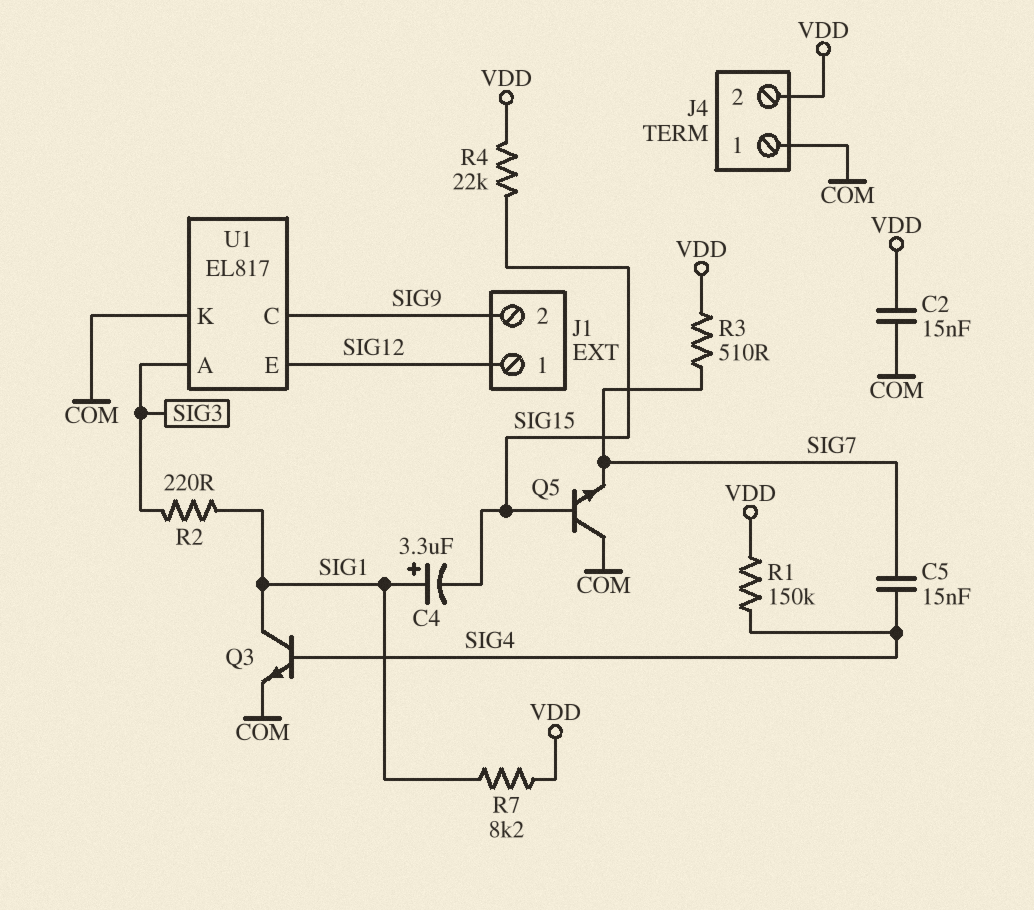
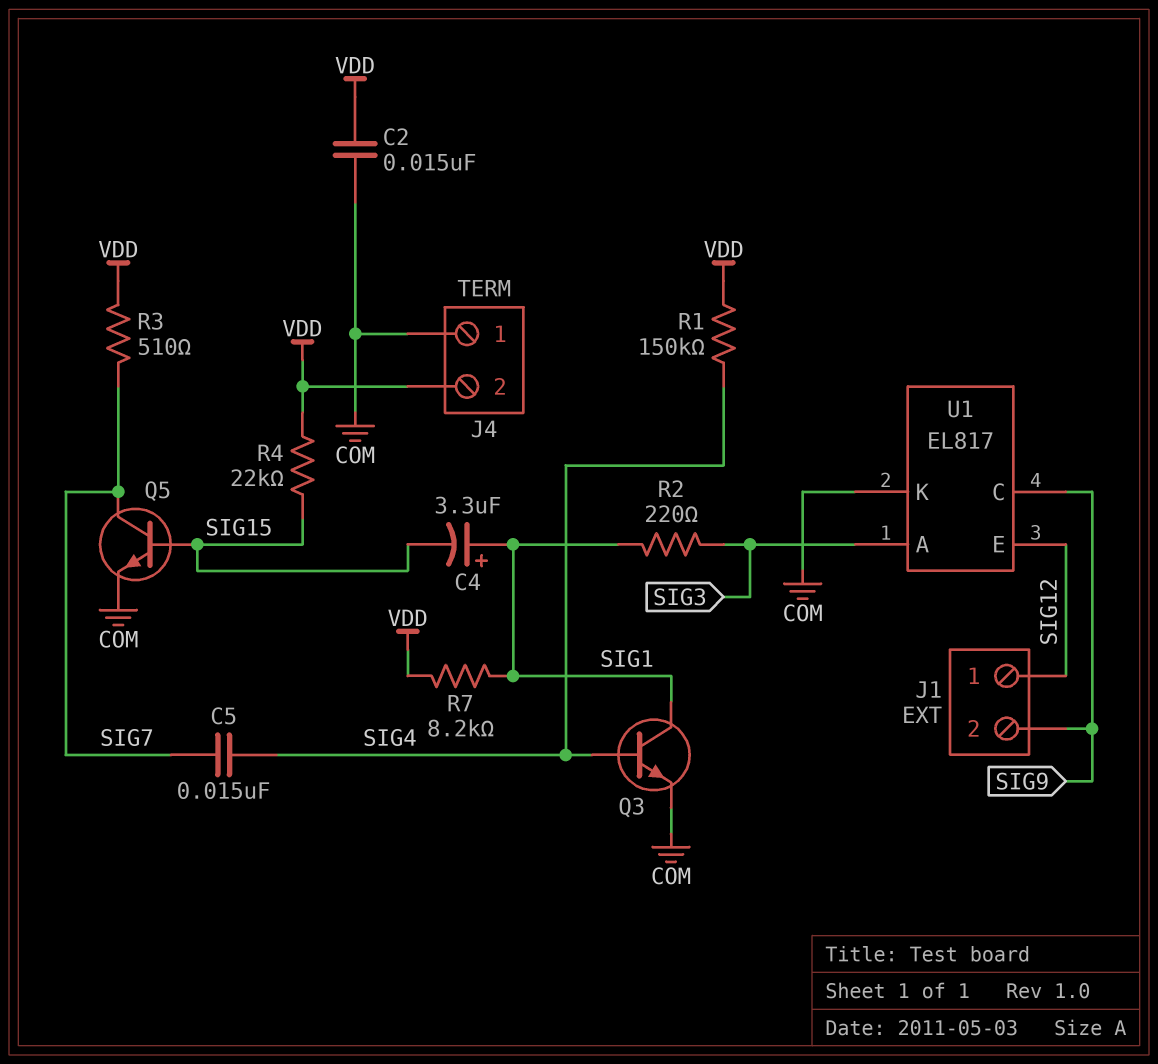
Q5: NPN (B SIG15, C COM, E SIG7) -> NPN (B SIG15, C SIG7, E COM)

